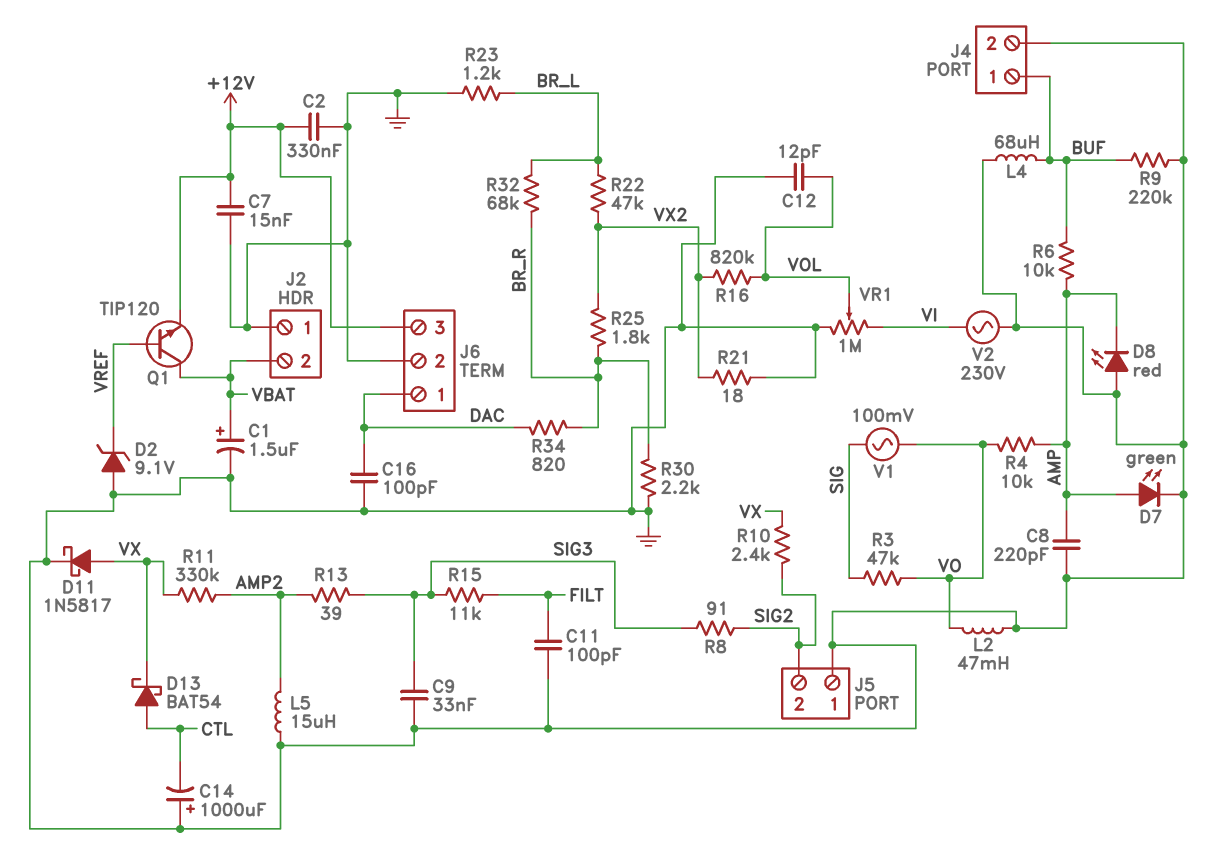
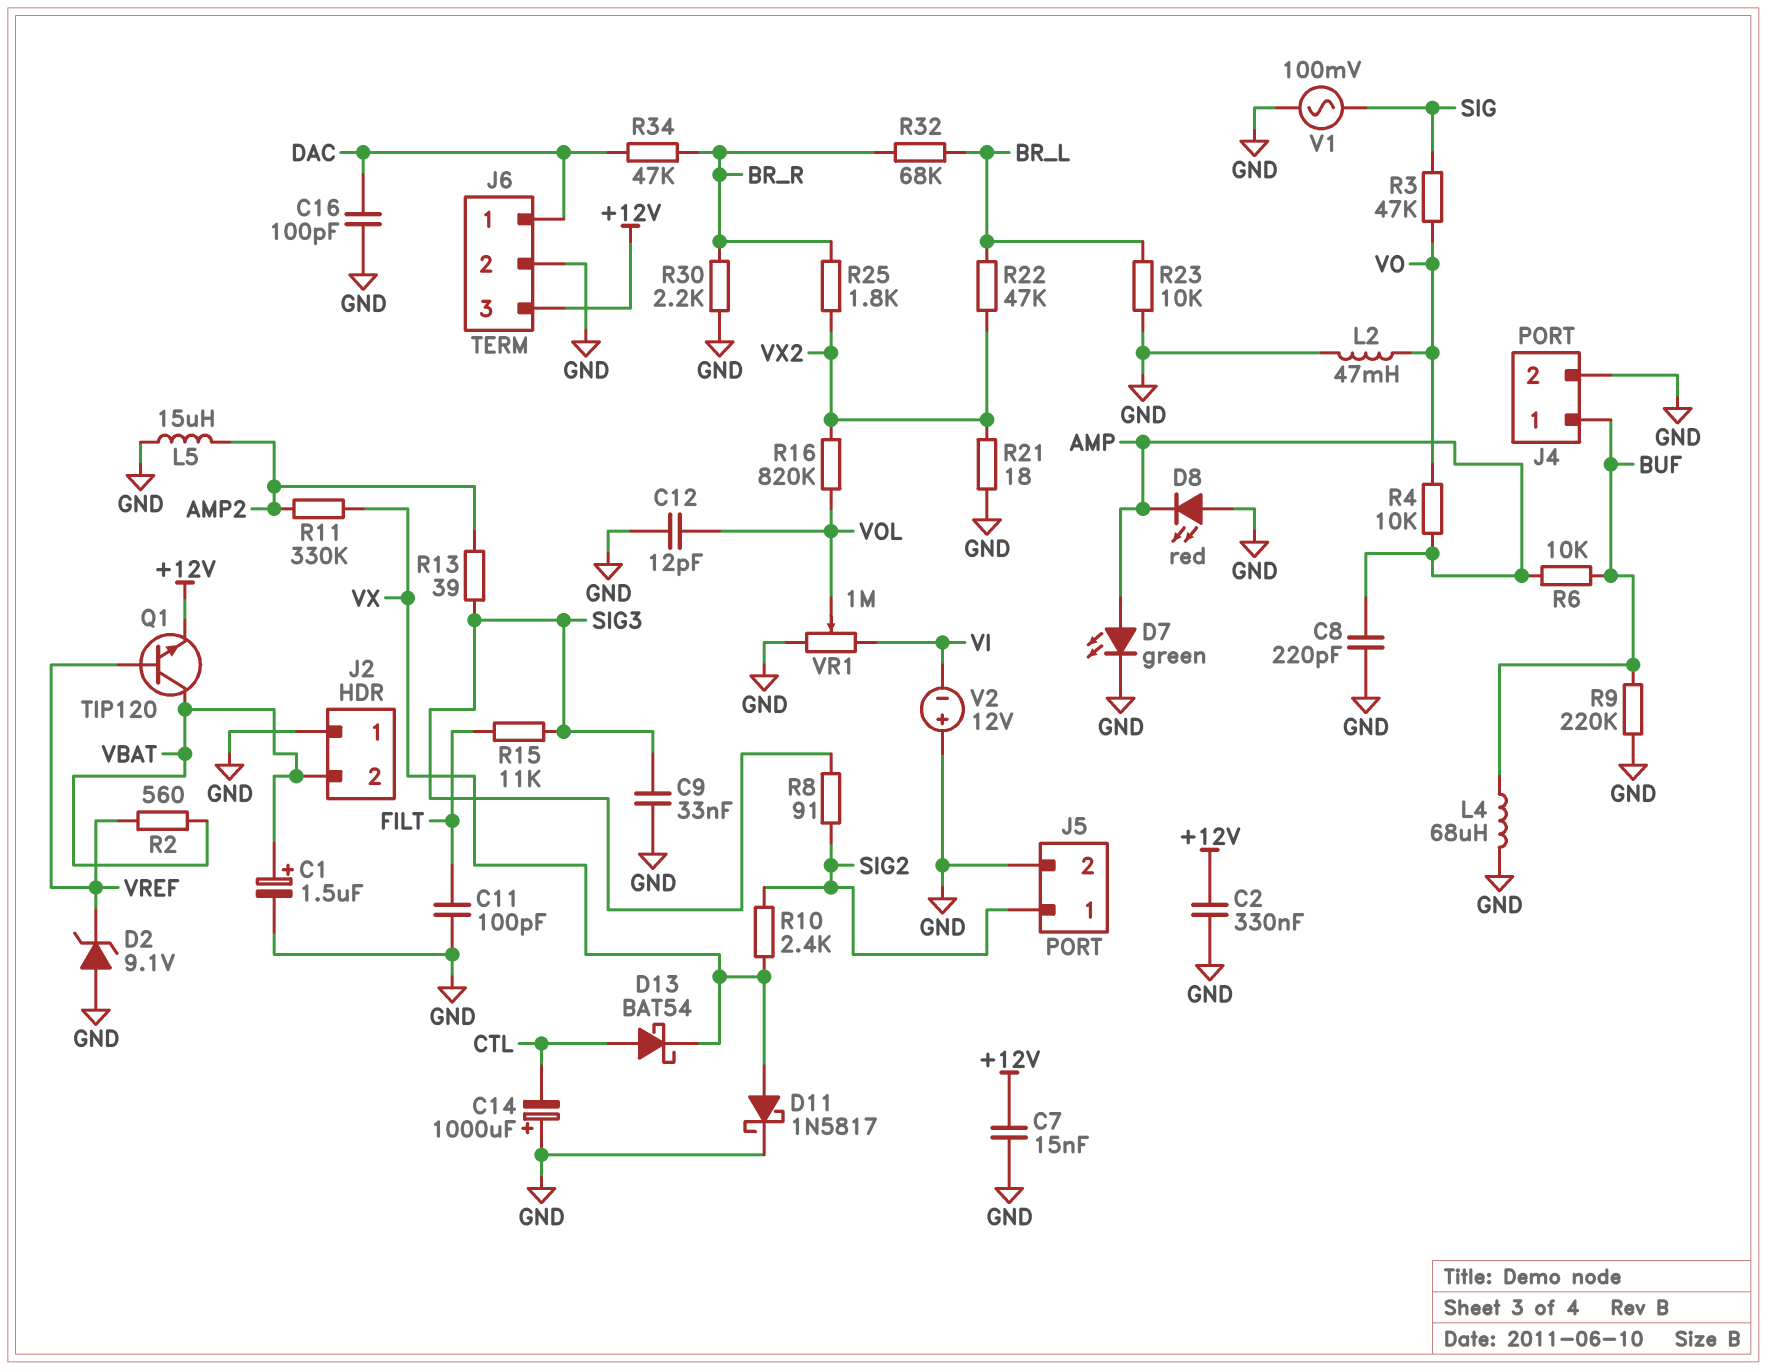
J5 pin 1: GND -> SIG2
J5 pin 2: SIG2 -> GND
R2: none -> 560 (VBAT, VREF)
R23: 1.2k (BR_L, GND) -> 10k (BR_L, GND)
R34: 820 (BR_R, DAC) -> 47k (BR_R, DAC)
V1: AC 100mV (SIG, VO) -> AC 100mV (GND, SIG)
V2: AC 230V (GND, VI) -> 12V (plus GND, minus VI)

